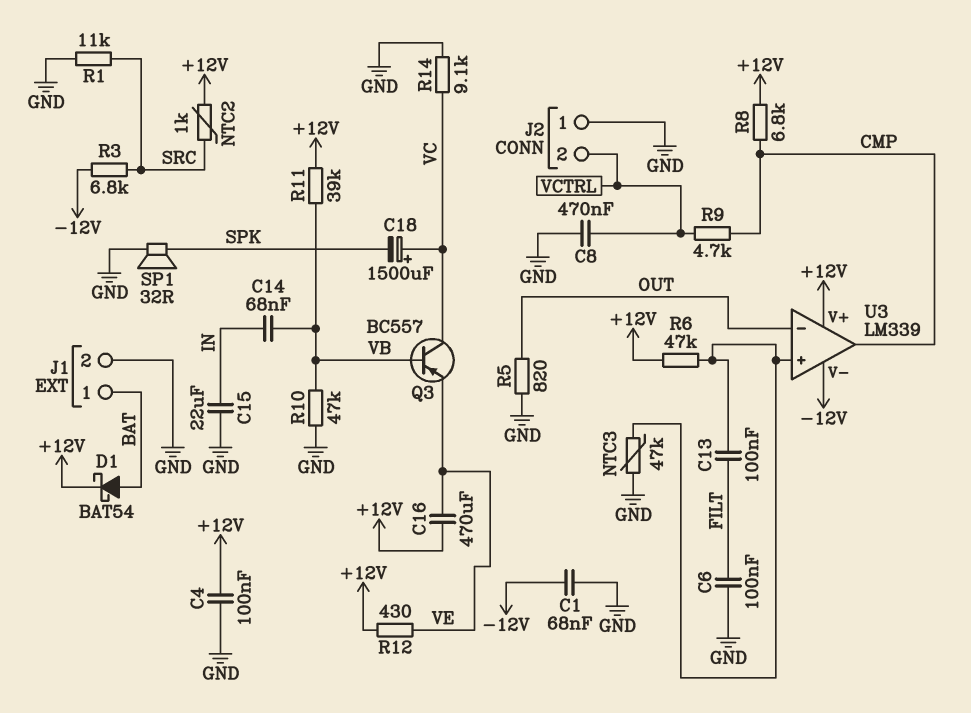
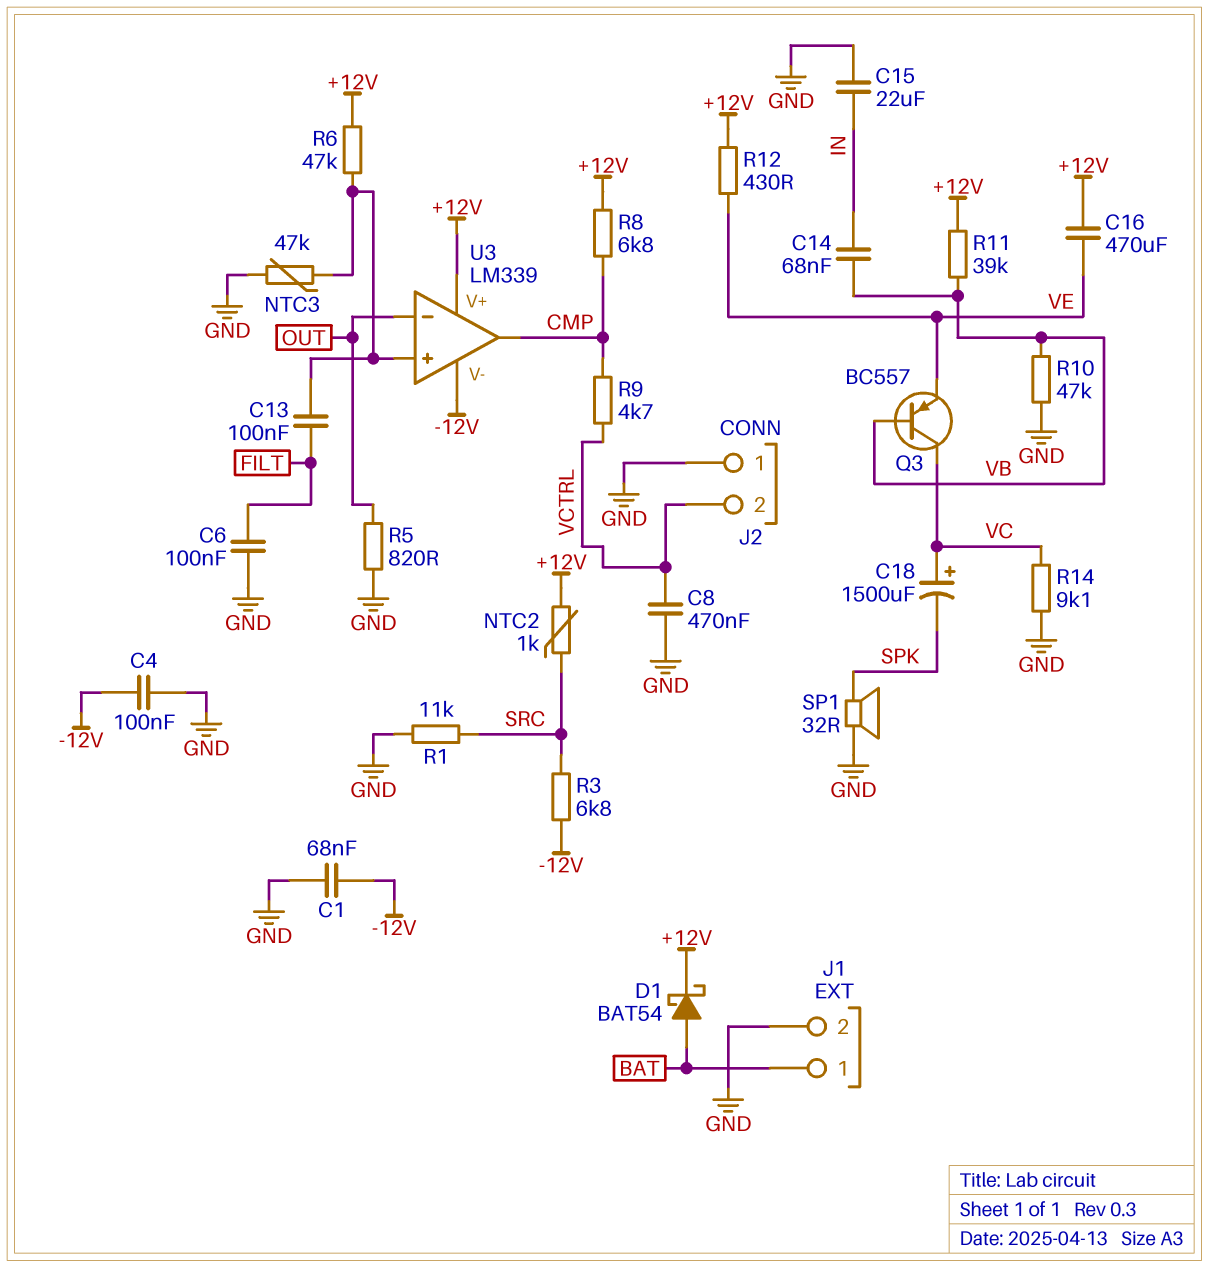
C4: 100nF (+12V, GND) -> 100nF (-12V, GND)

